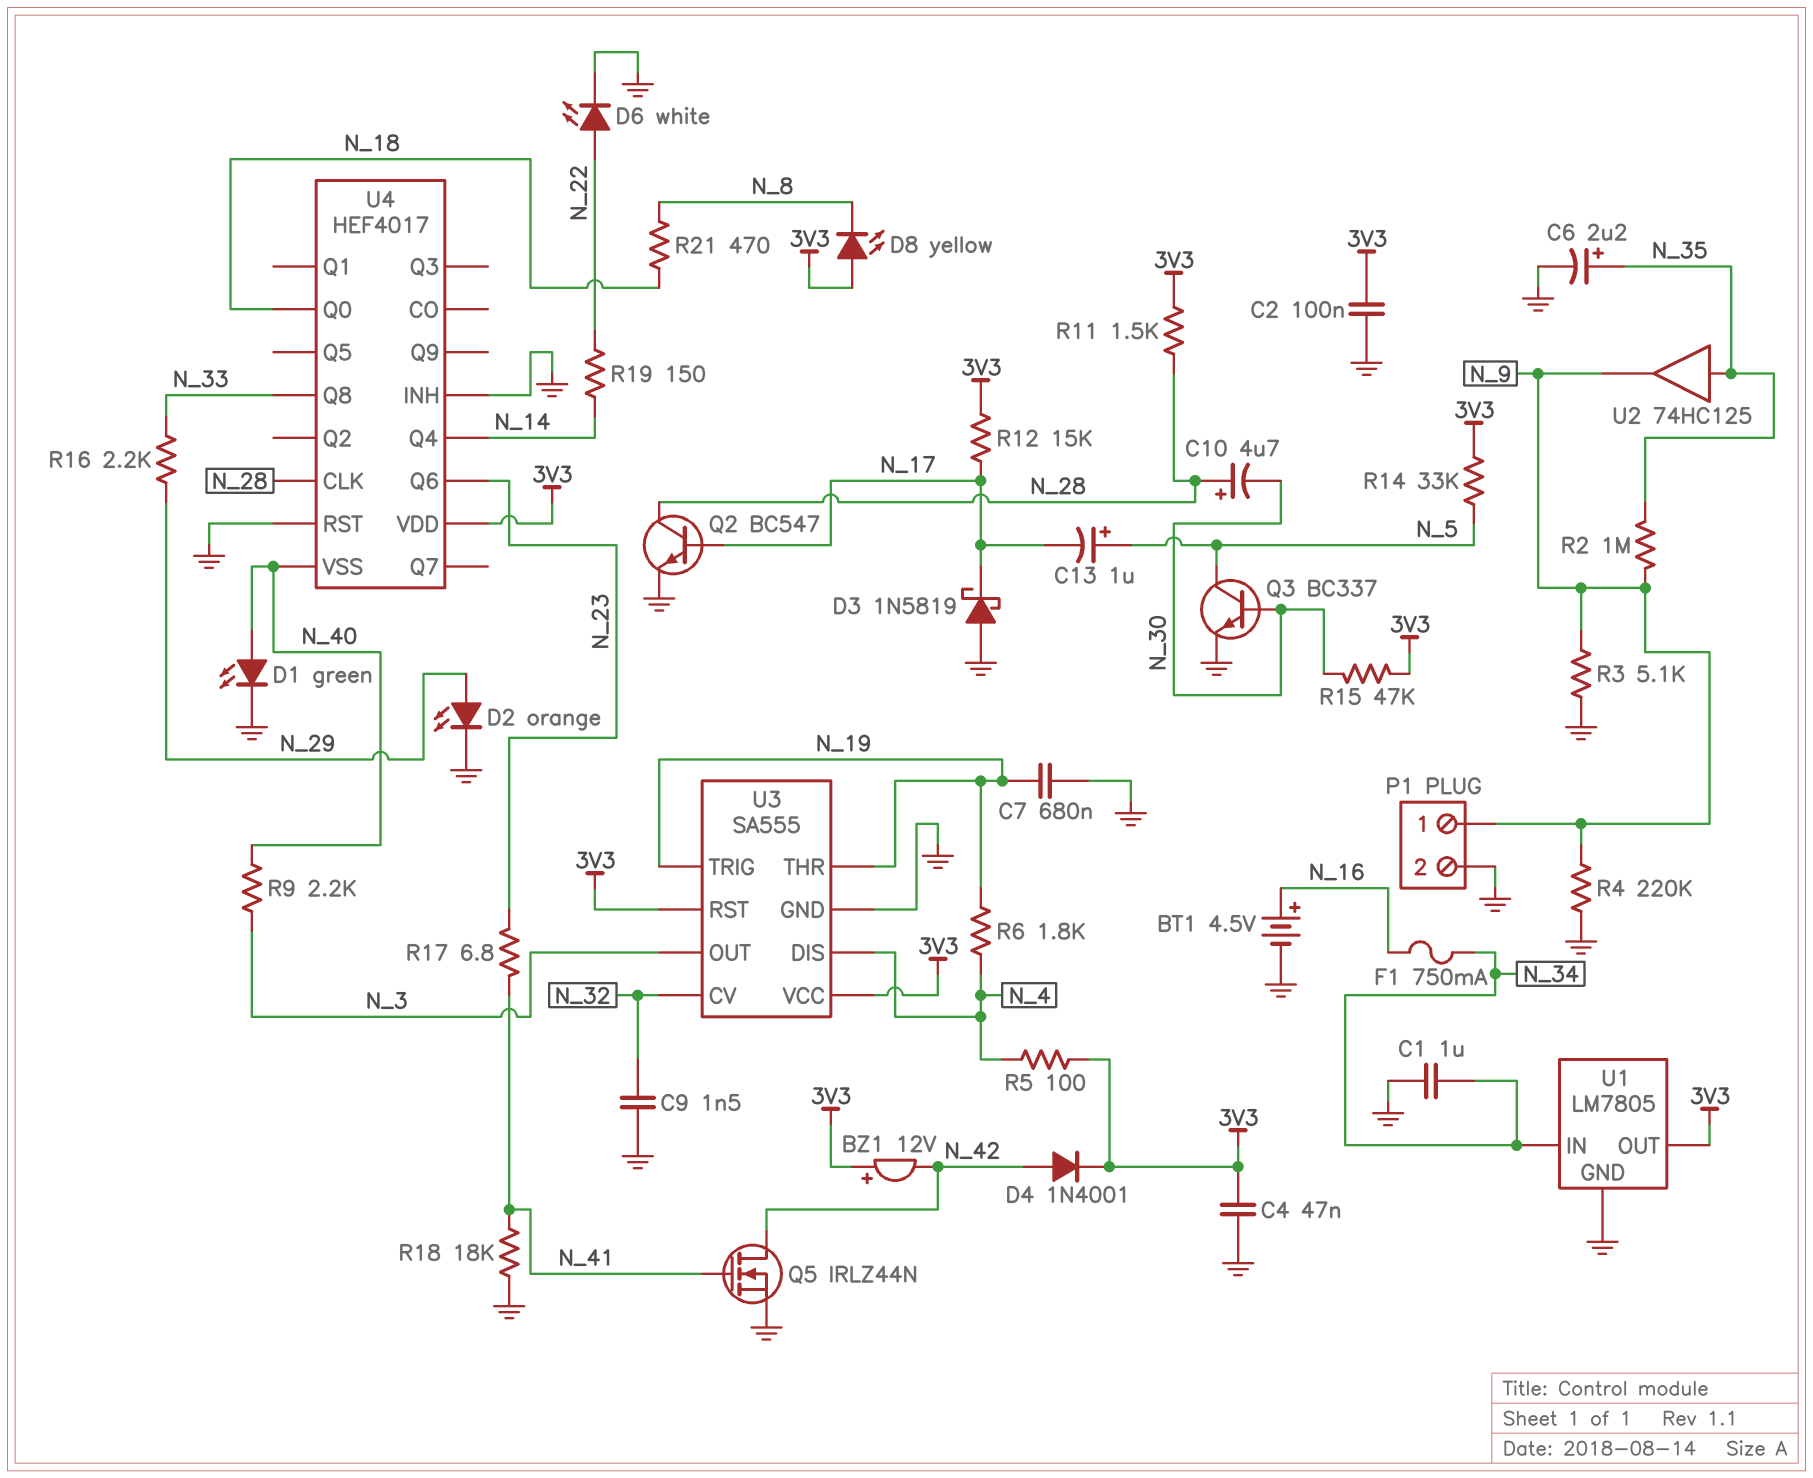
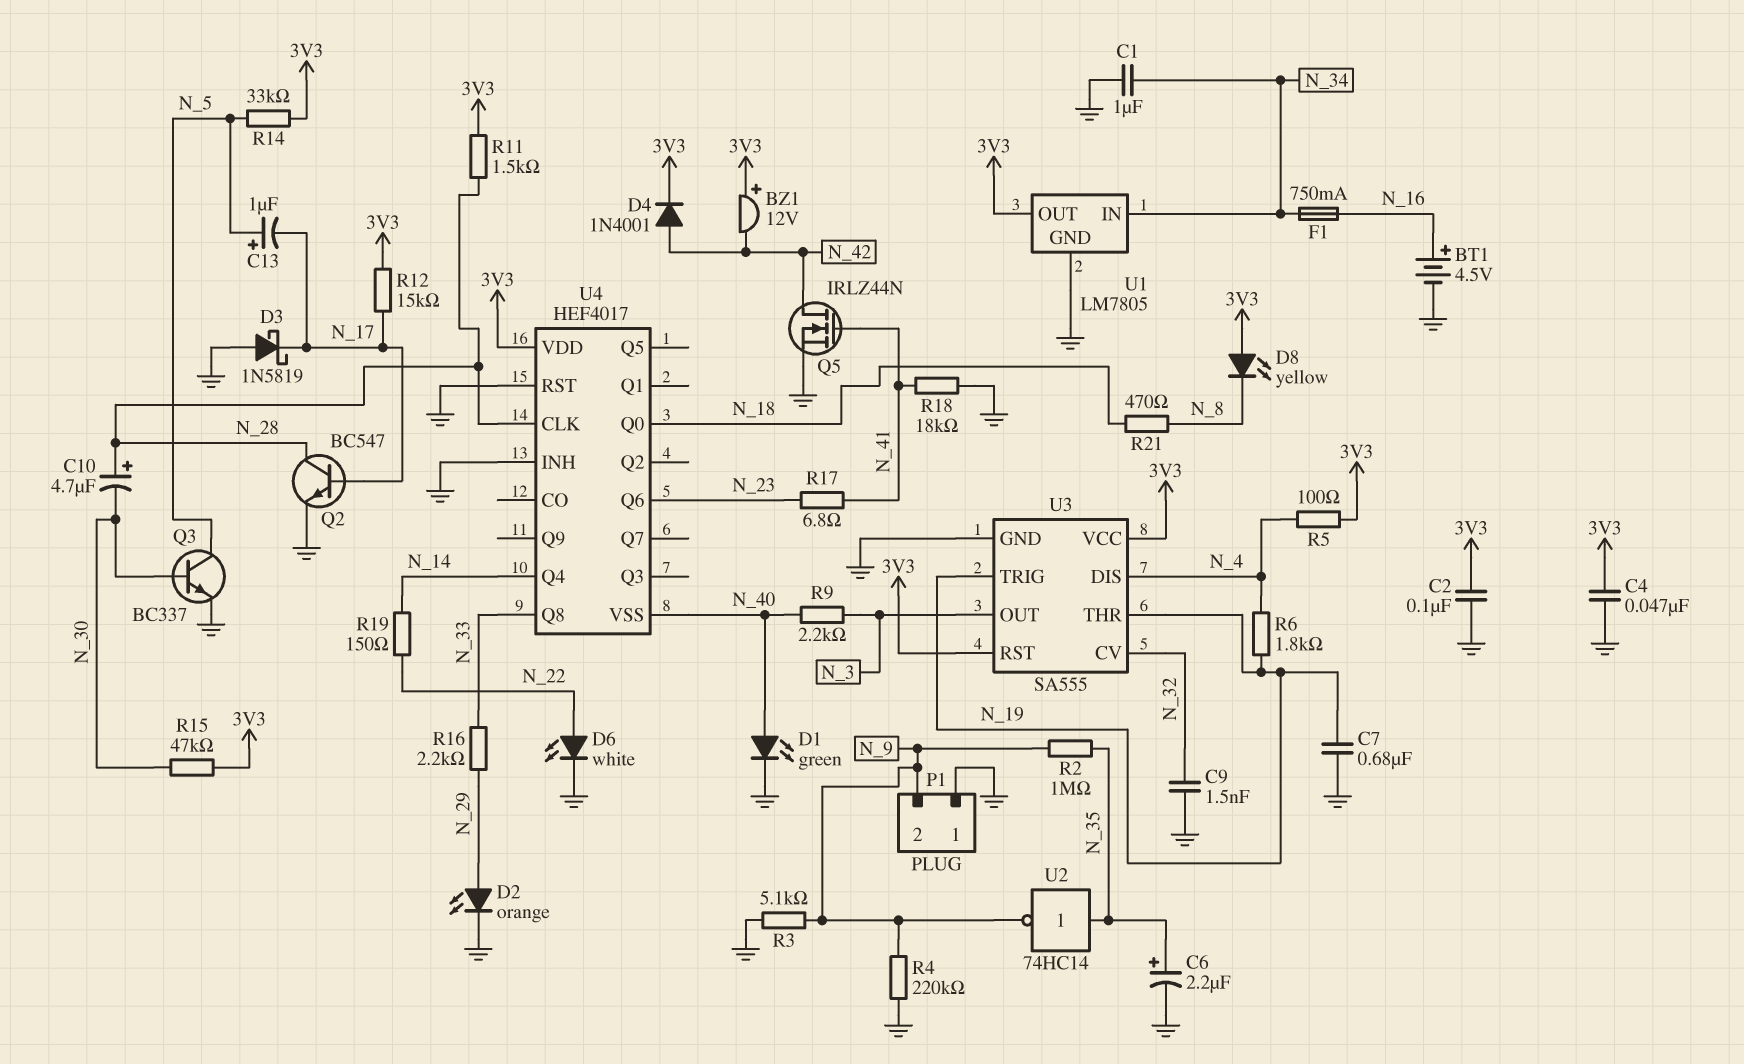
P1 pin 1: N_9 -> GND
P1 pin 2: GND -> N_9
U2: buffer 74HC125 (in N_35, out N_9) -> NOT 74HC14 (in N_35, out N_9)

